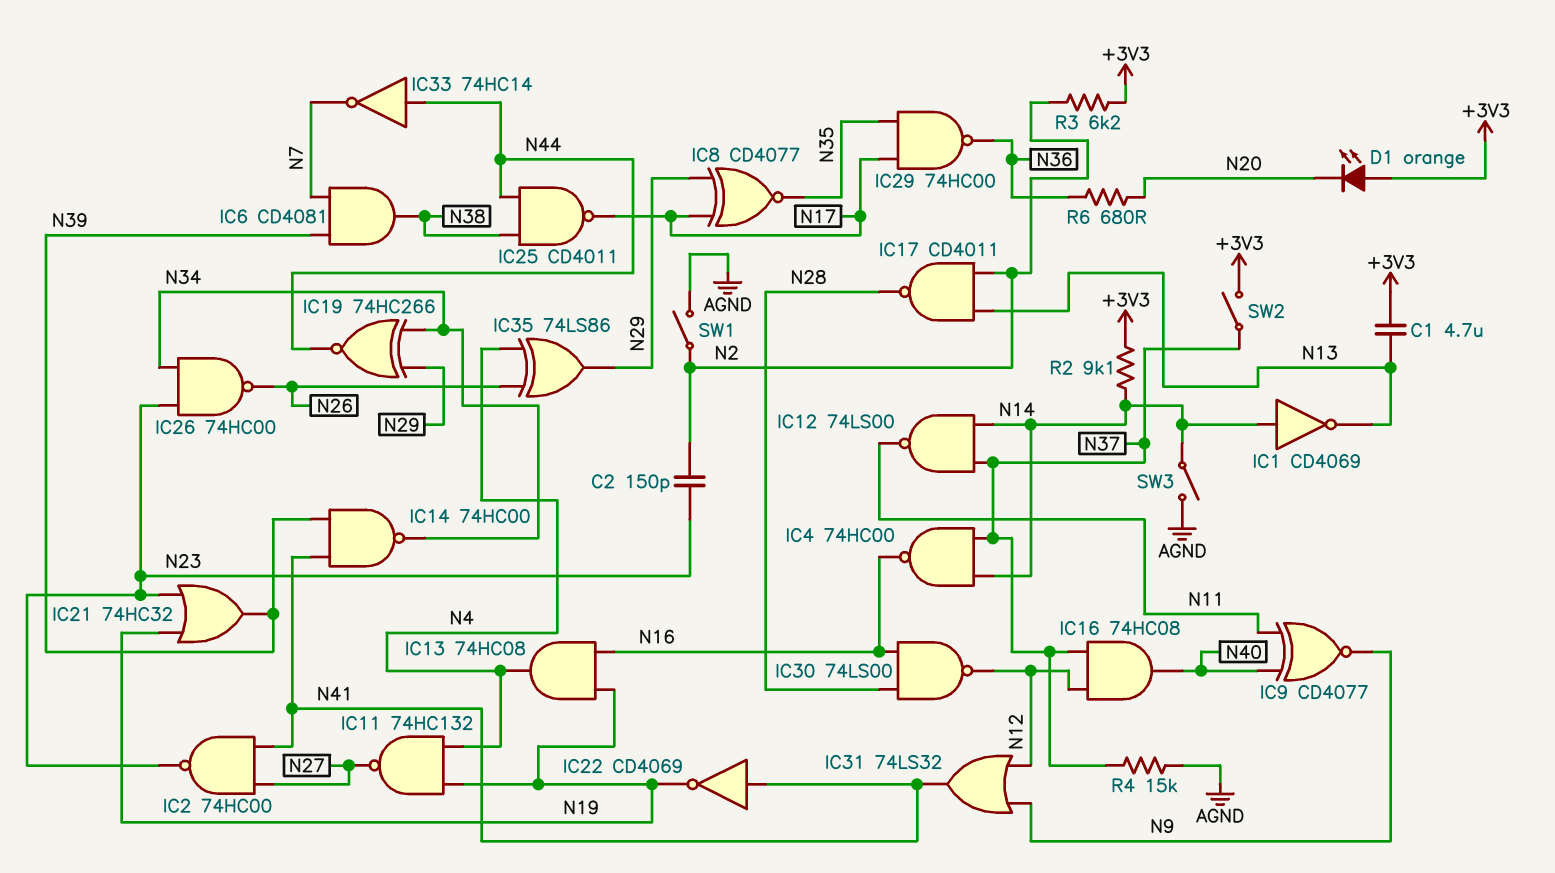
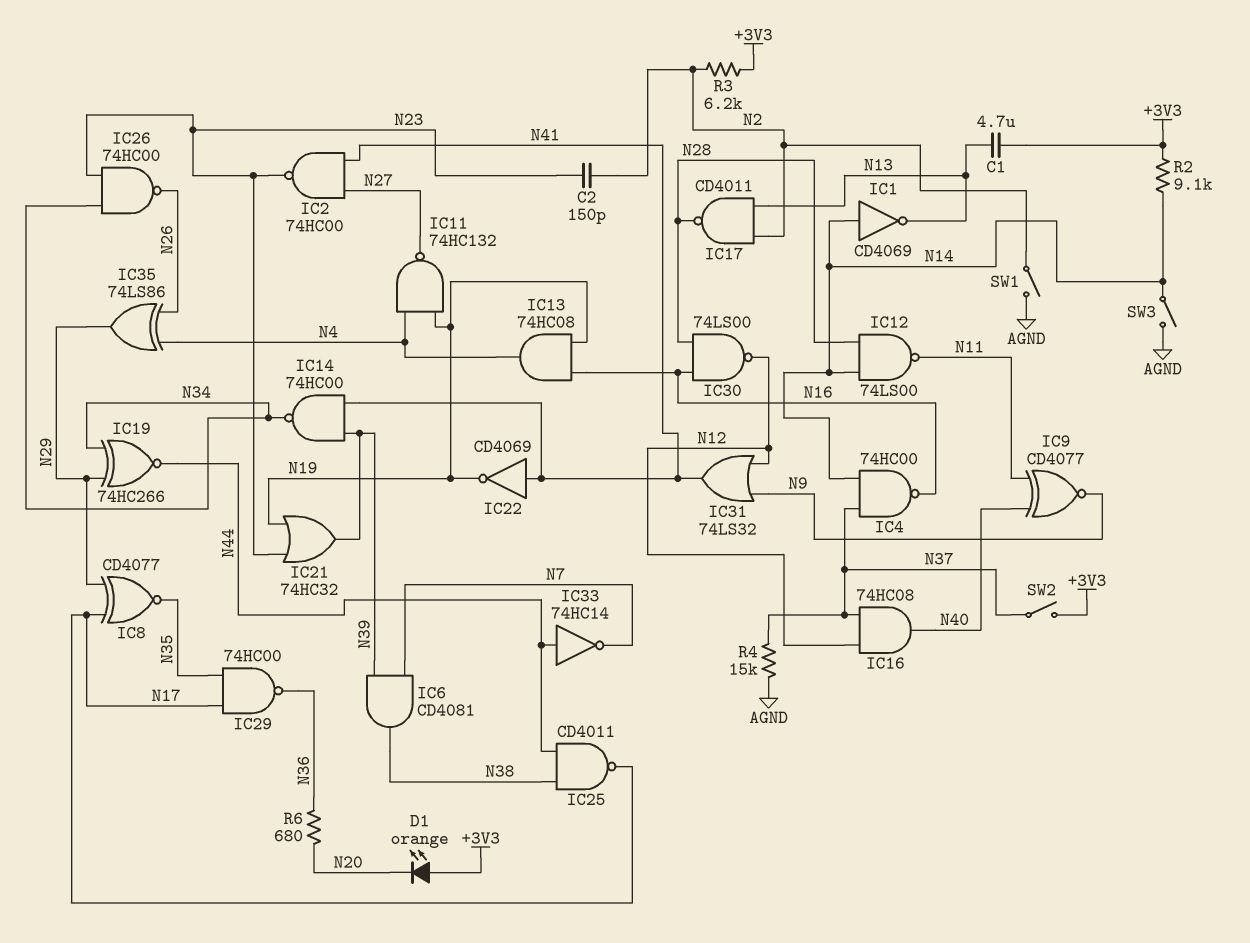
IC12: NAND 74LS00 (in N14, in N37, out N11) -> NAND 74LS00 (in N14, in N28, out N11)

